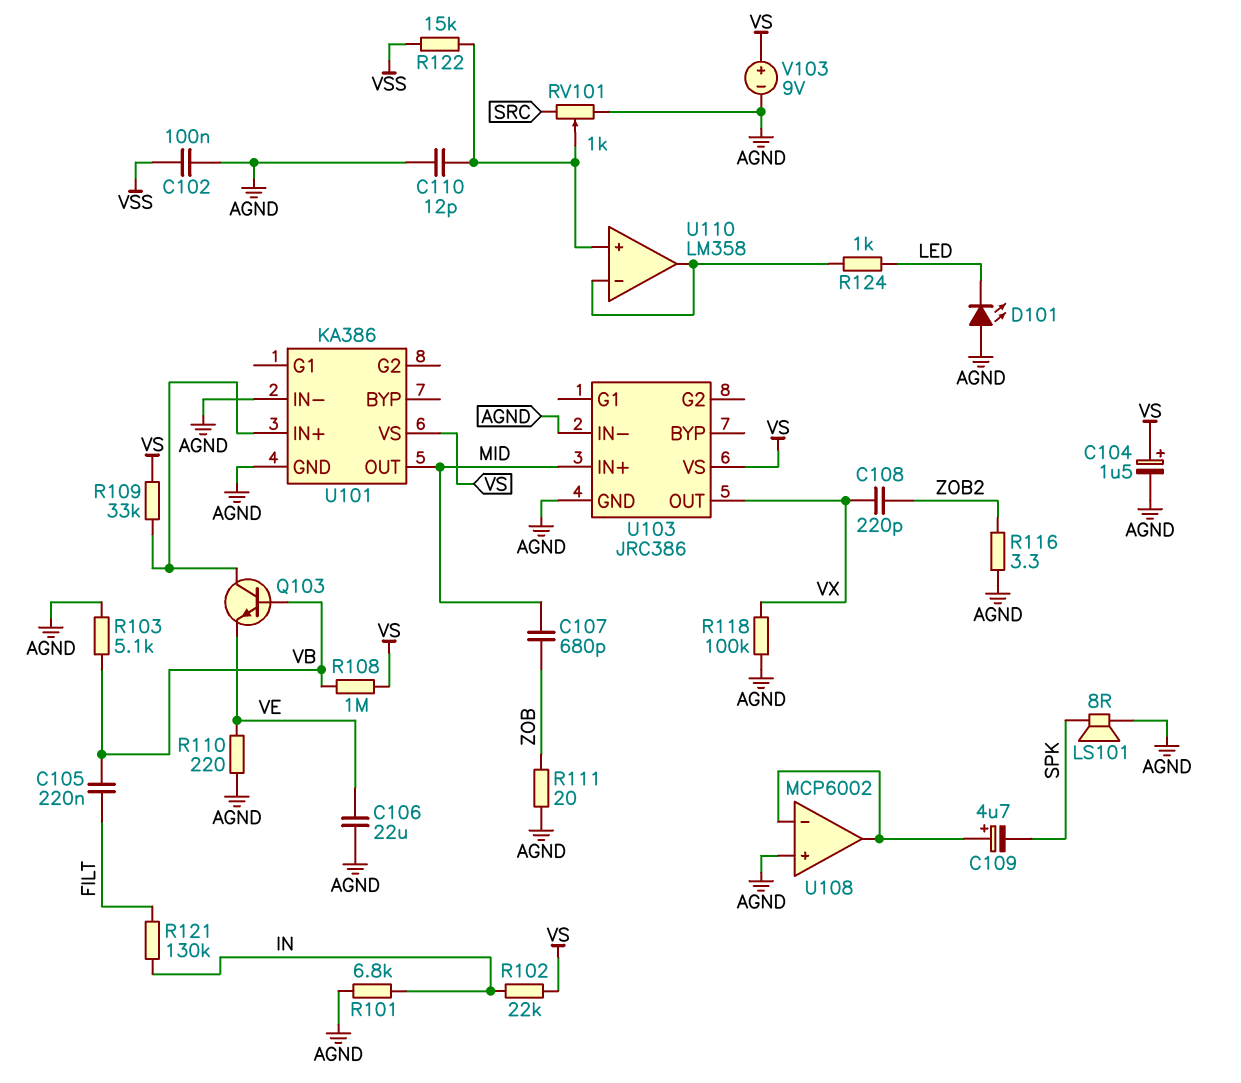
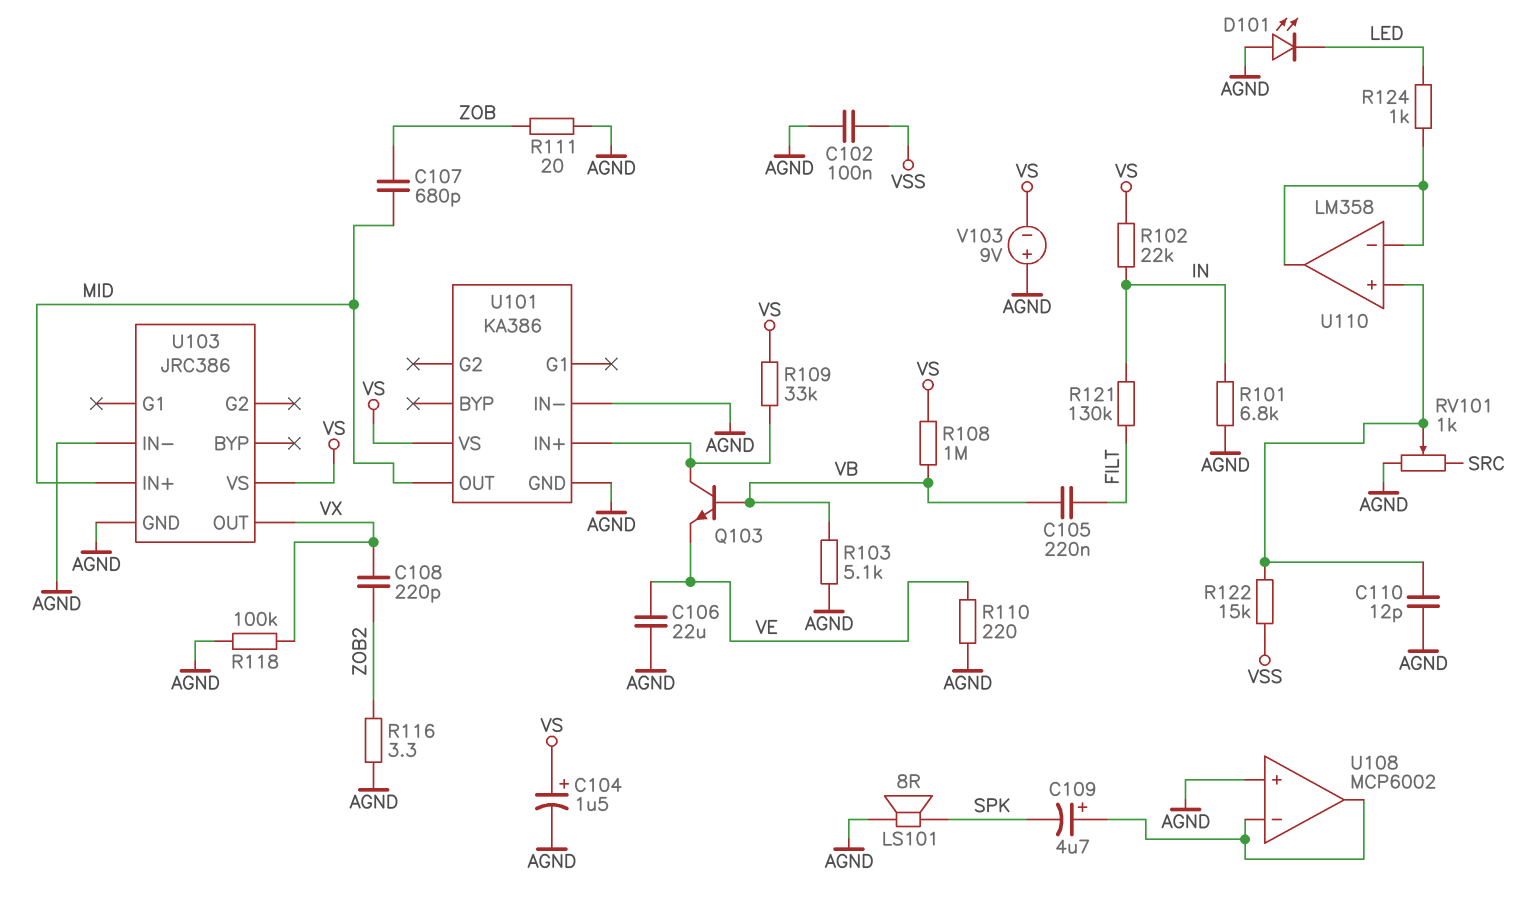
V103: 9V (plus VS, minus AGND) -> 9V (plus AGND, minus VS)

